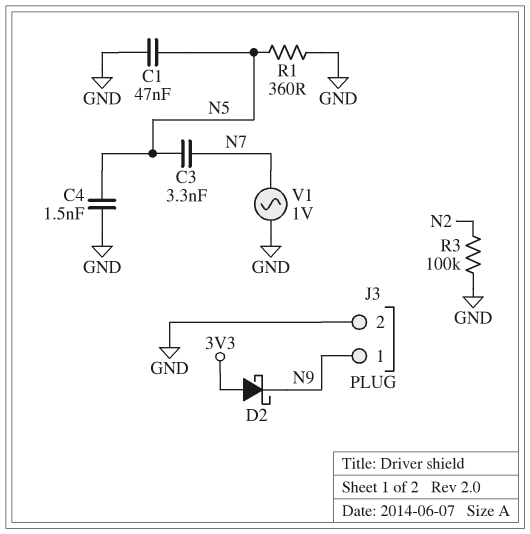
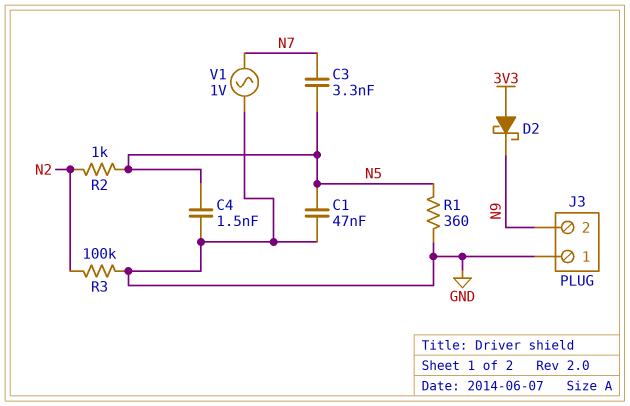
J3 pin 1: N9 -> GND
J3 pin 2: GND -> N9
R2: none -> 1k (N2, N5)

